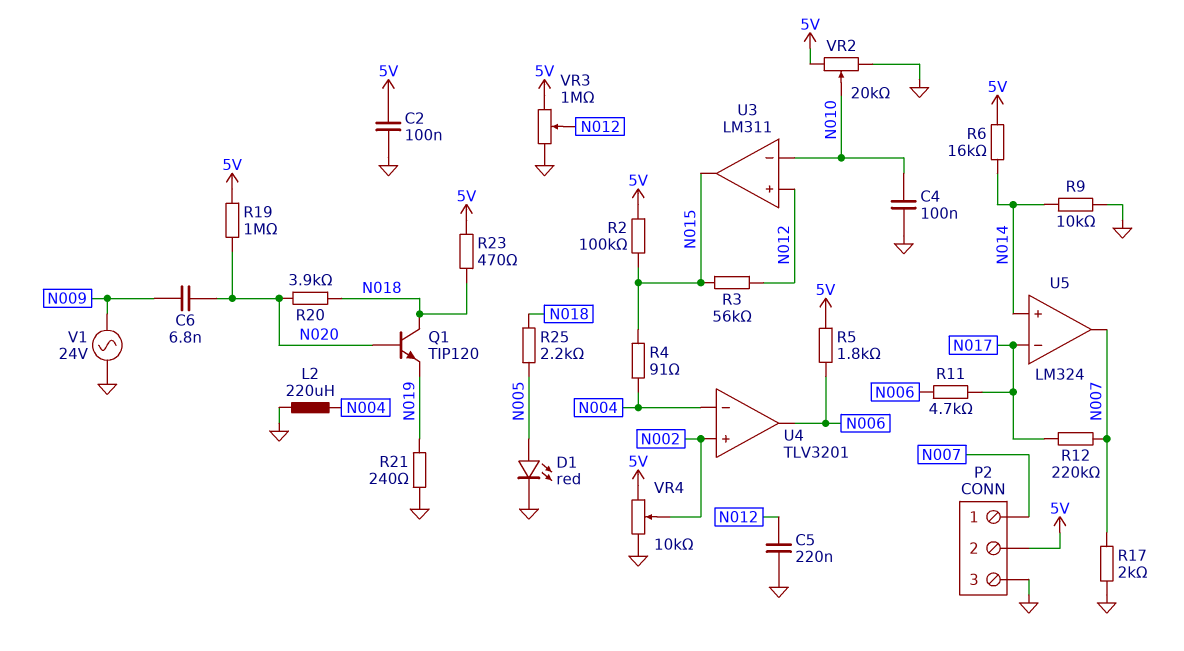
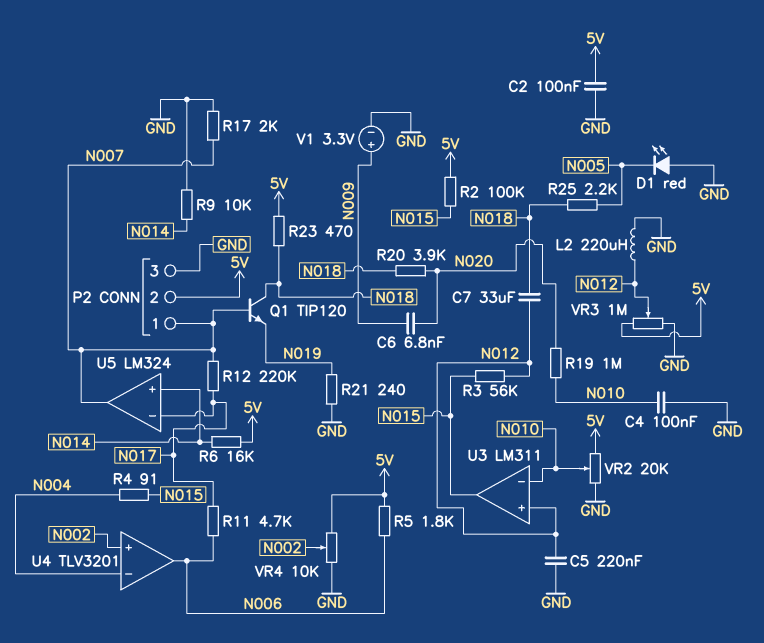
C7: none -> 33uF (N012, N018)
D1: LED red (A N005, K GND) -> LED red (A GND, K N005)
L2: 220uH (GND, N004) -> 220uH (GND, N012)
Q1: NPN TIP120 (B N020, C N018, E N019) -> NPN TIP120 (B N007, C N018, E N019)
R19: 1M (5V, N020) -> 1M (N010, N020)
V1: AC 24V (GND, N009) -> 3.3V (plus N009, minus GND)

